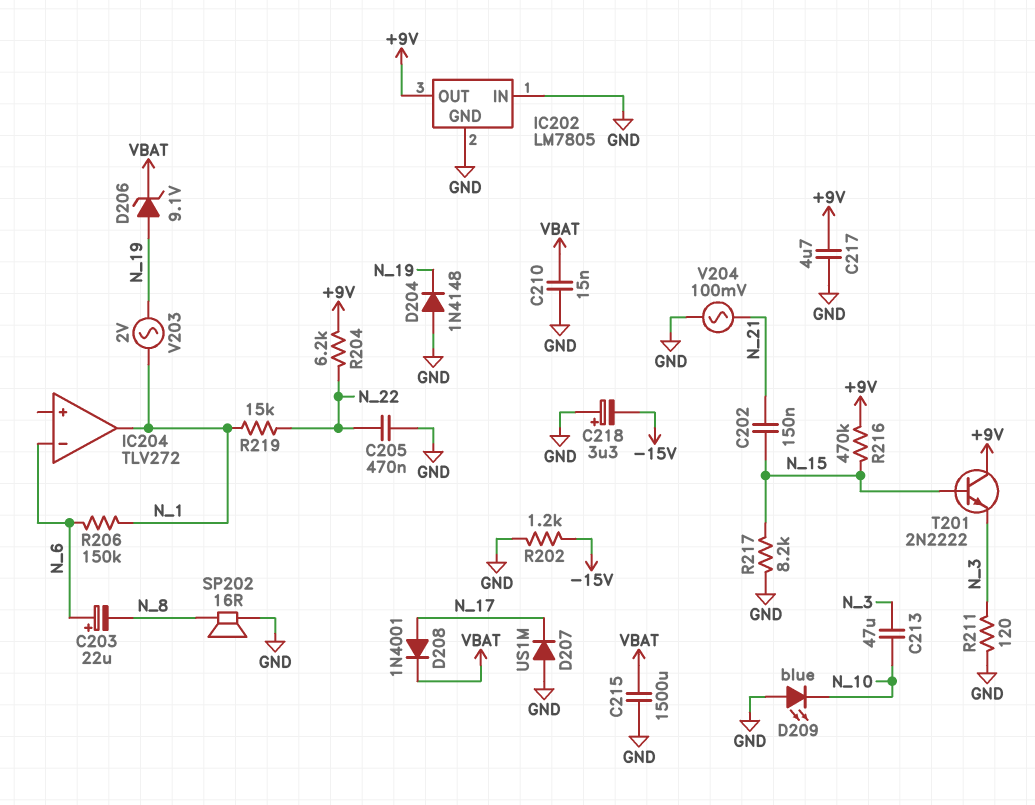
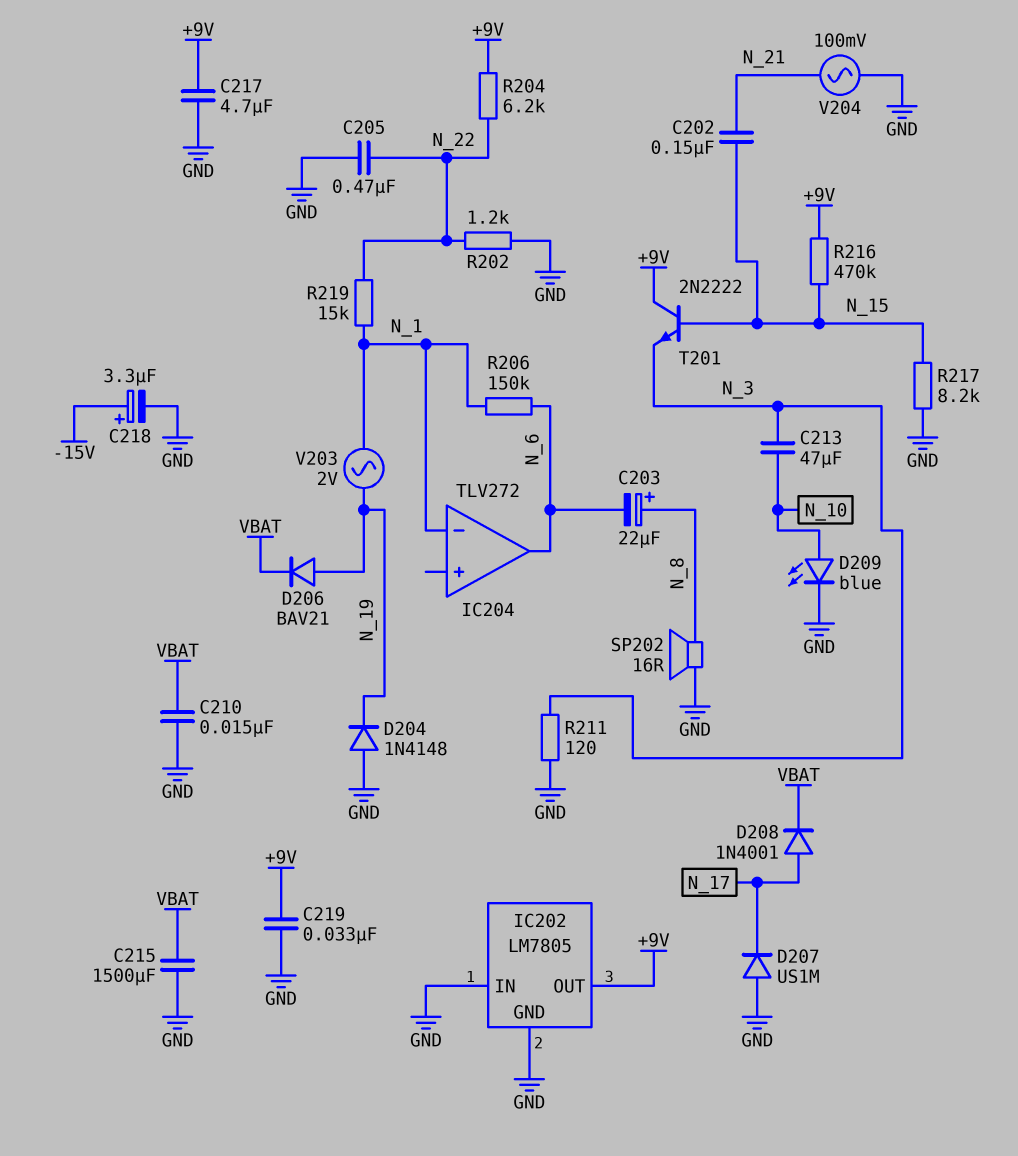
C203: 22uF (plus N_6, minus N_8) -> 22uF (plus N_8, minus N_6)
C218: 3.3uF (plus GND, minus -15V) -> 3.3uF (plus -15V, minus GND)
C219: none -> 33nF (+9V, GND)
D206: zener 9.1V (A N_19, K VBAT) -> diode BAV21 (A N_19, K VBAT)
D209: LED blue (A GND, K N_10) -> LED blue (A N_10, K GND)
IC204 pin in-: N_6 -> N_1
IC204 pin out: N_1 -> N_6
R202: 1.2k (-15V, GND) -> 1.2k (GND, N_22)

